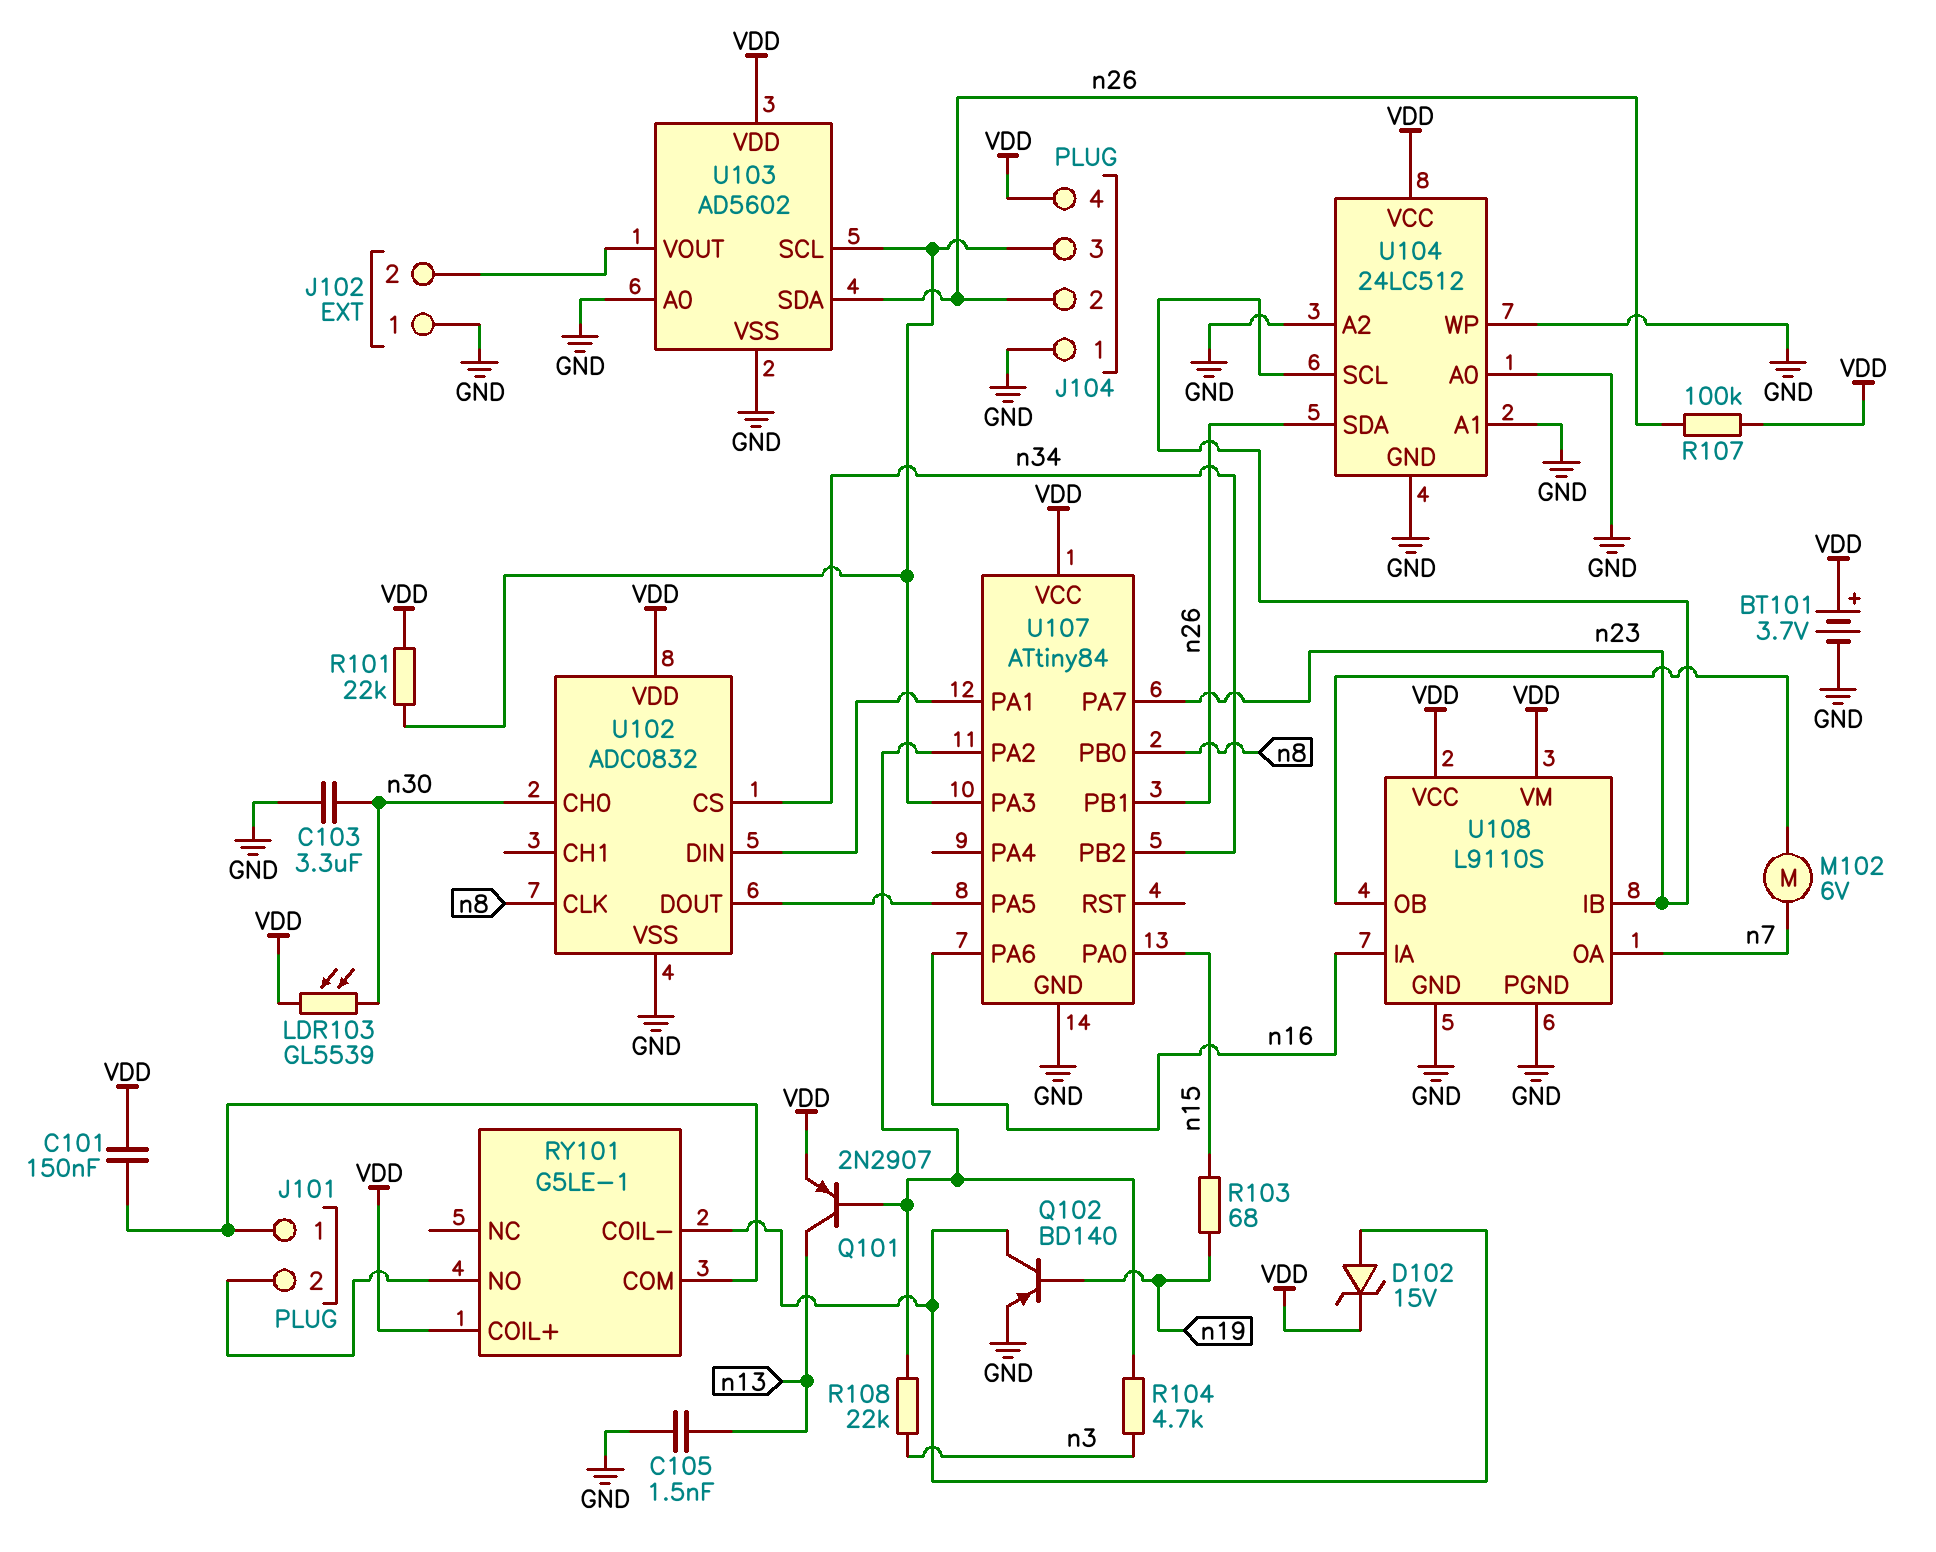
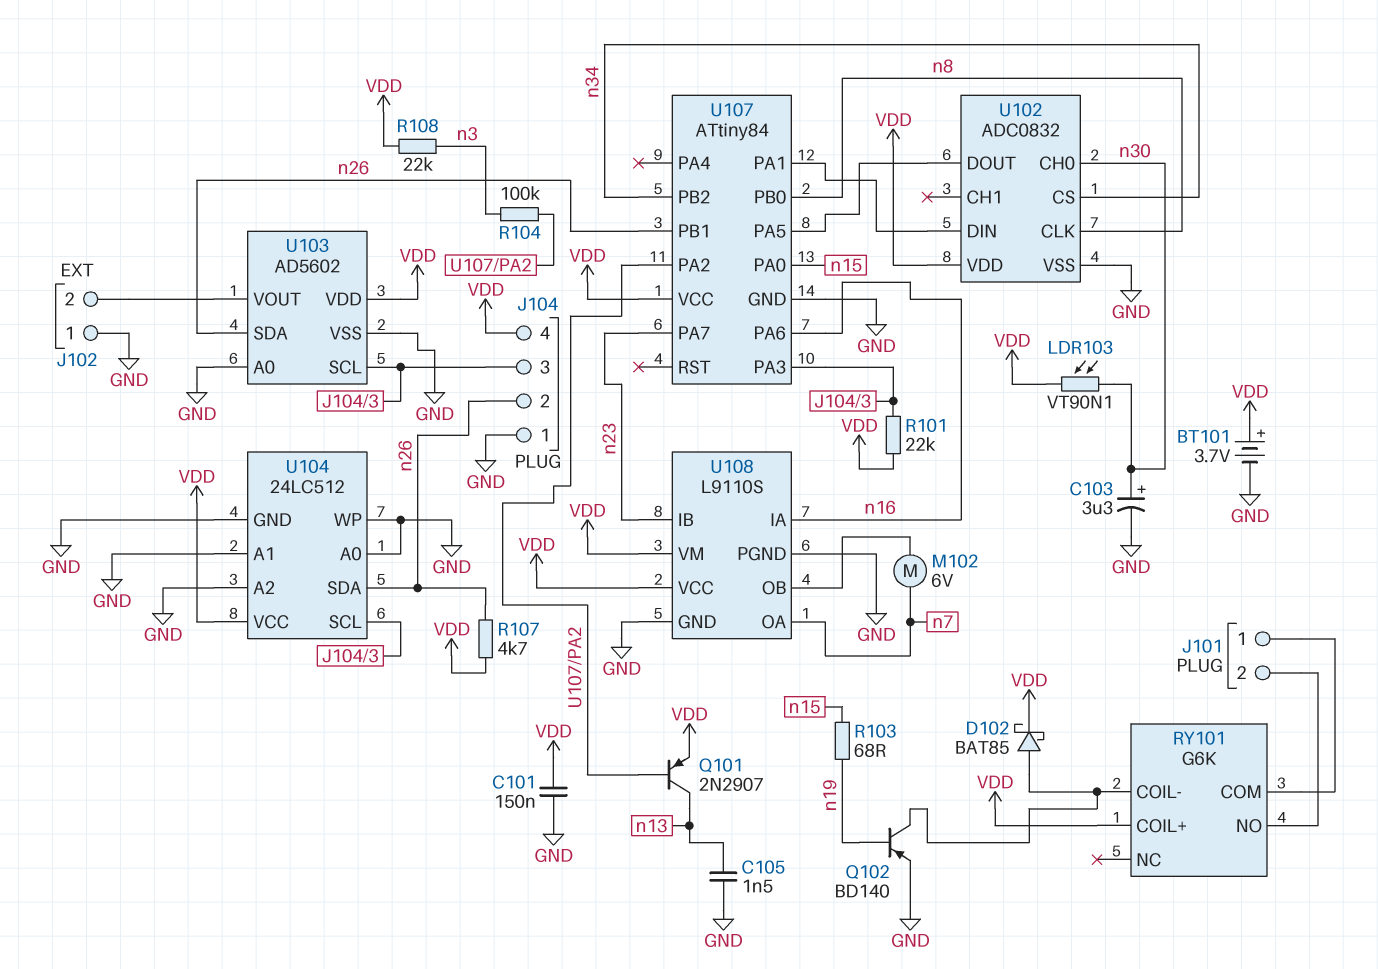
C101: 150nF (J101/1, VDD) -> 150nF (GND, VDD)
C103: 3.3uF (GND, n30) -> 3.3uF (plus n30, minus GND)
D102: zener 15V (A RY101/COIL-, K VDD) -> schottky BAT85 (A RY101/COIL-, K VDD)
LDR103: GL5539 (VDD, n30) -> VT90N1 (VDD, n30)
R104: 4.7k (U107/PA2, n3) -> 100k (U107/PA2, n3)
R107: 100k (VDD, n26) -> 4.7k (VDD, n26)
R108: 22k (U107/PA2, n3) -> 22k (VDD, n3)
RY101: G5LE-1 -> G6K
U104 pin SCL: n23 -> J104/3

